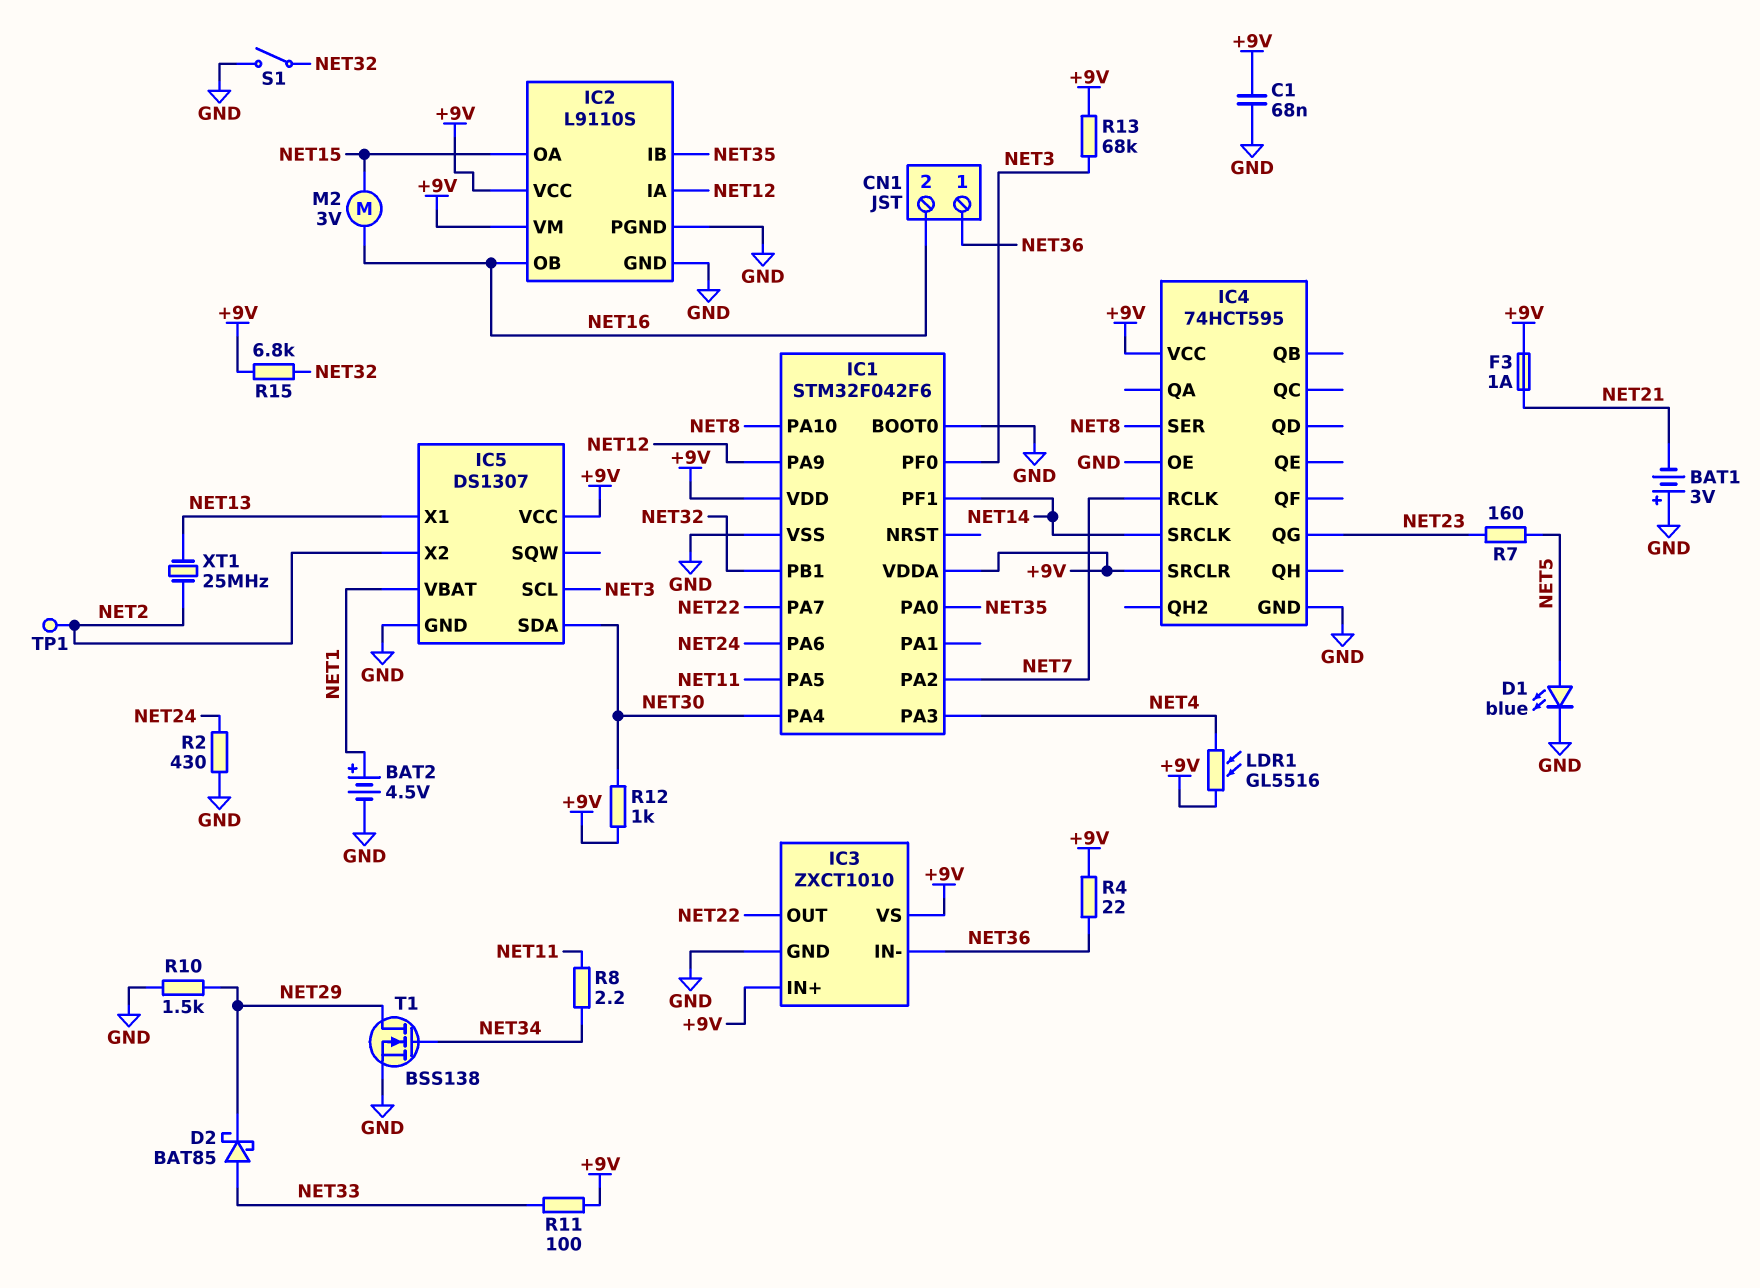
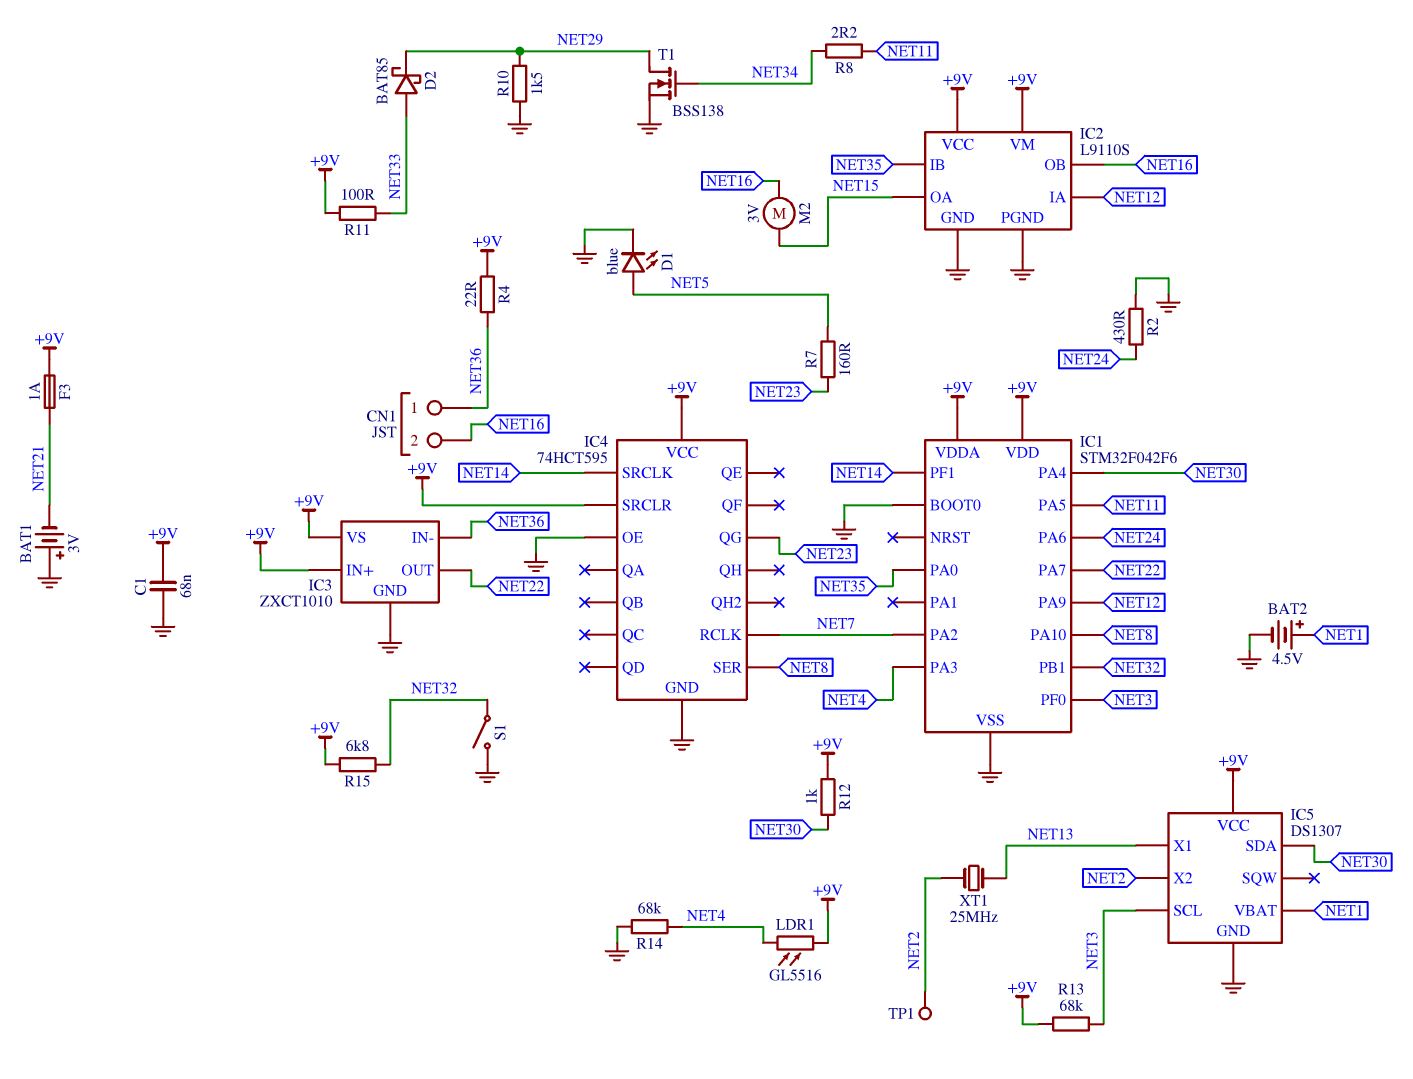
R14: none -> 68k (GND, NET4)

